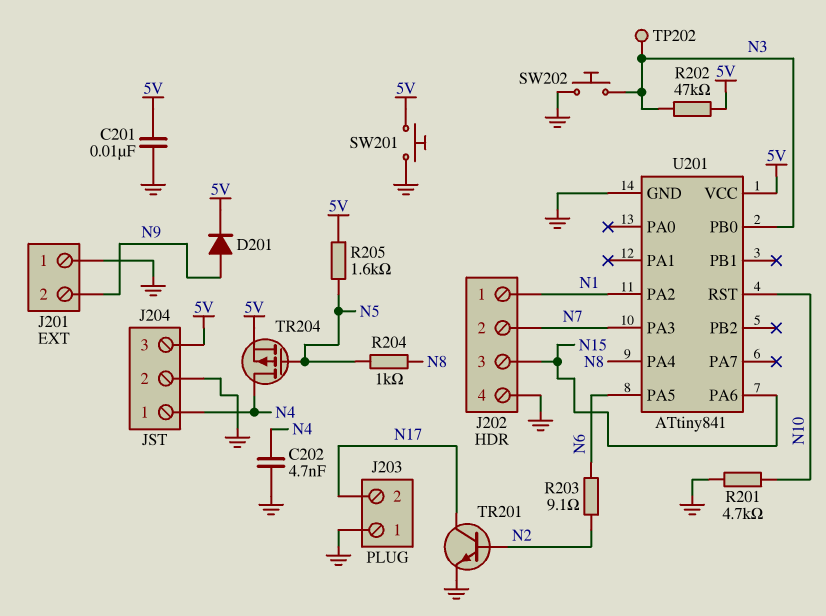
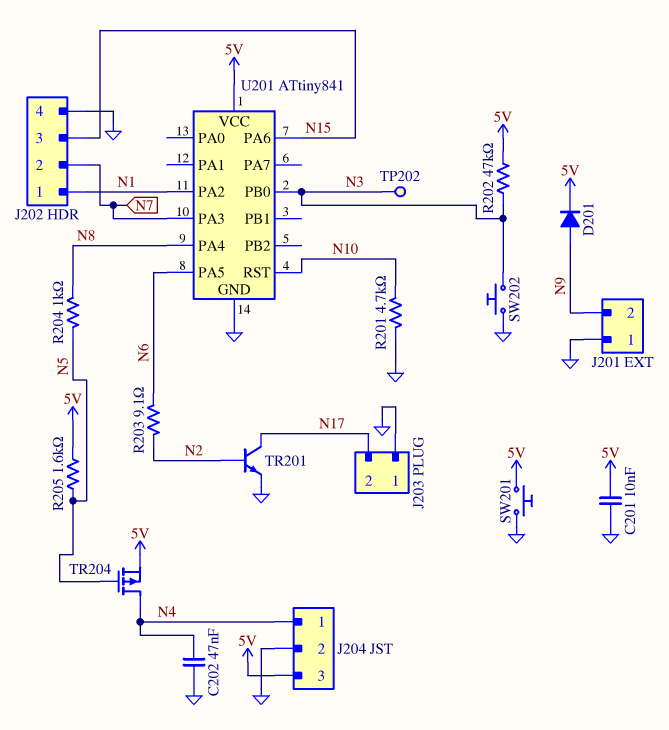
C202: 4.7nF (GND, N4) -> 47nF (GND, N4)

